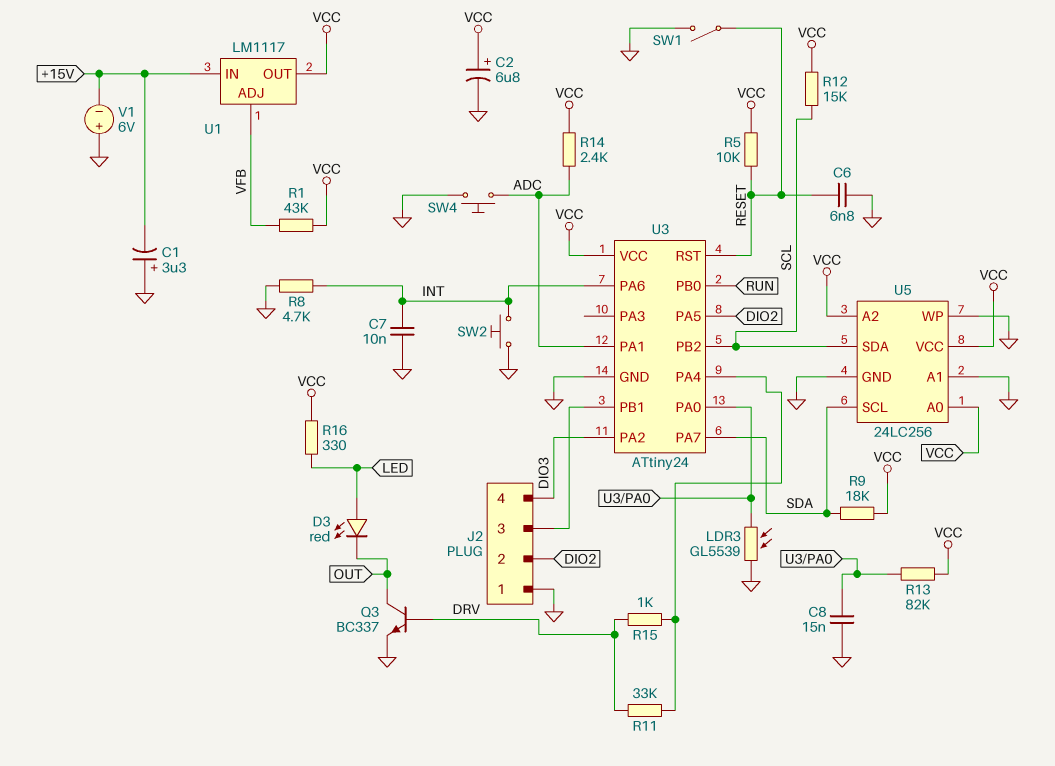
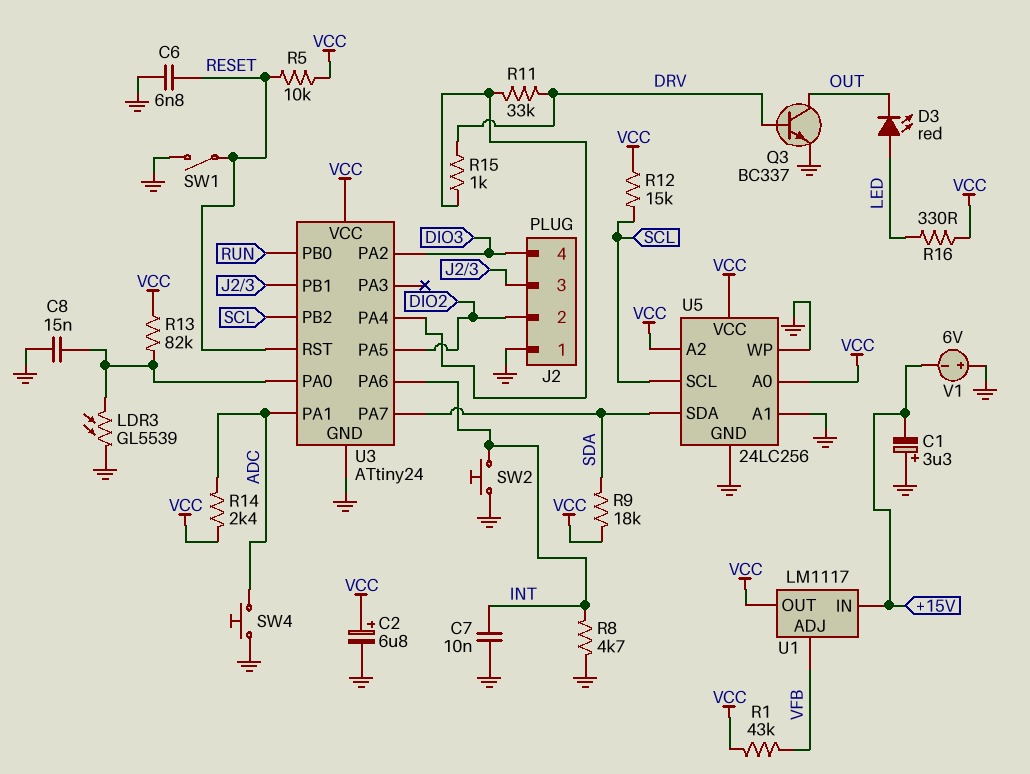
U5 pin SCL: SDA -> SCL
U5 pin SDA: SCL -> SDA

